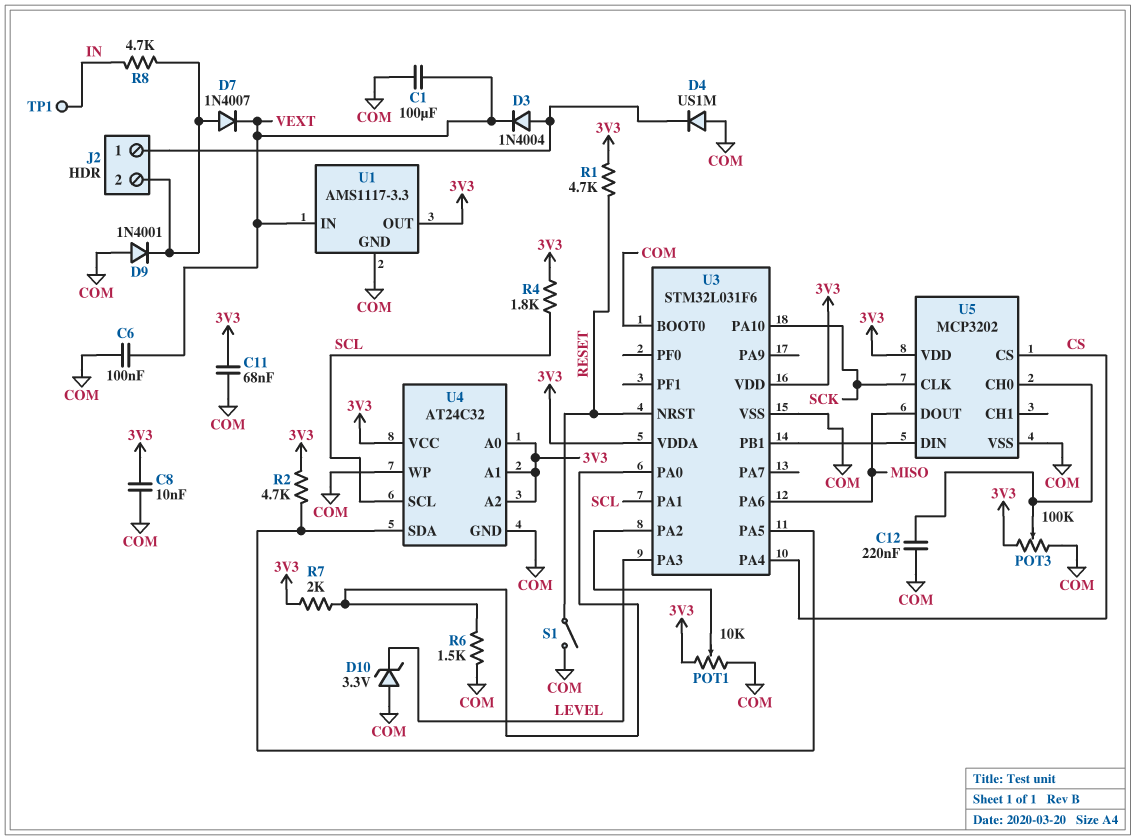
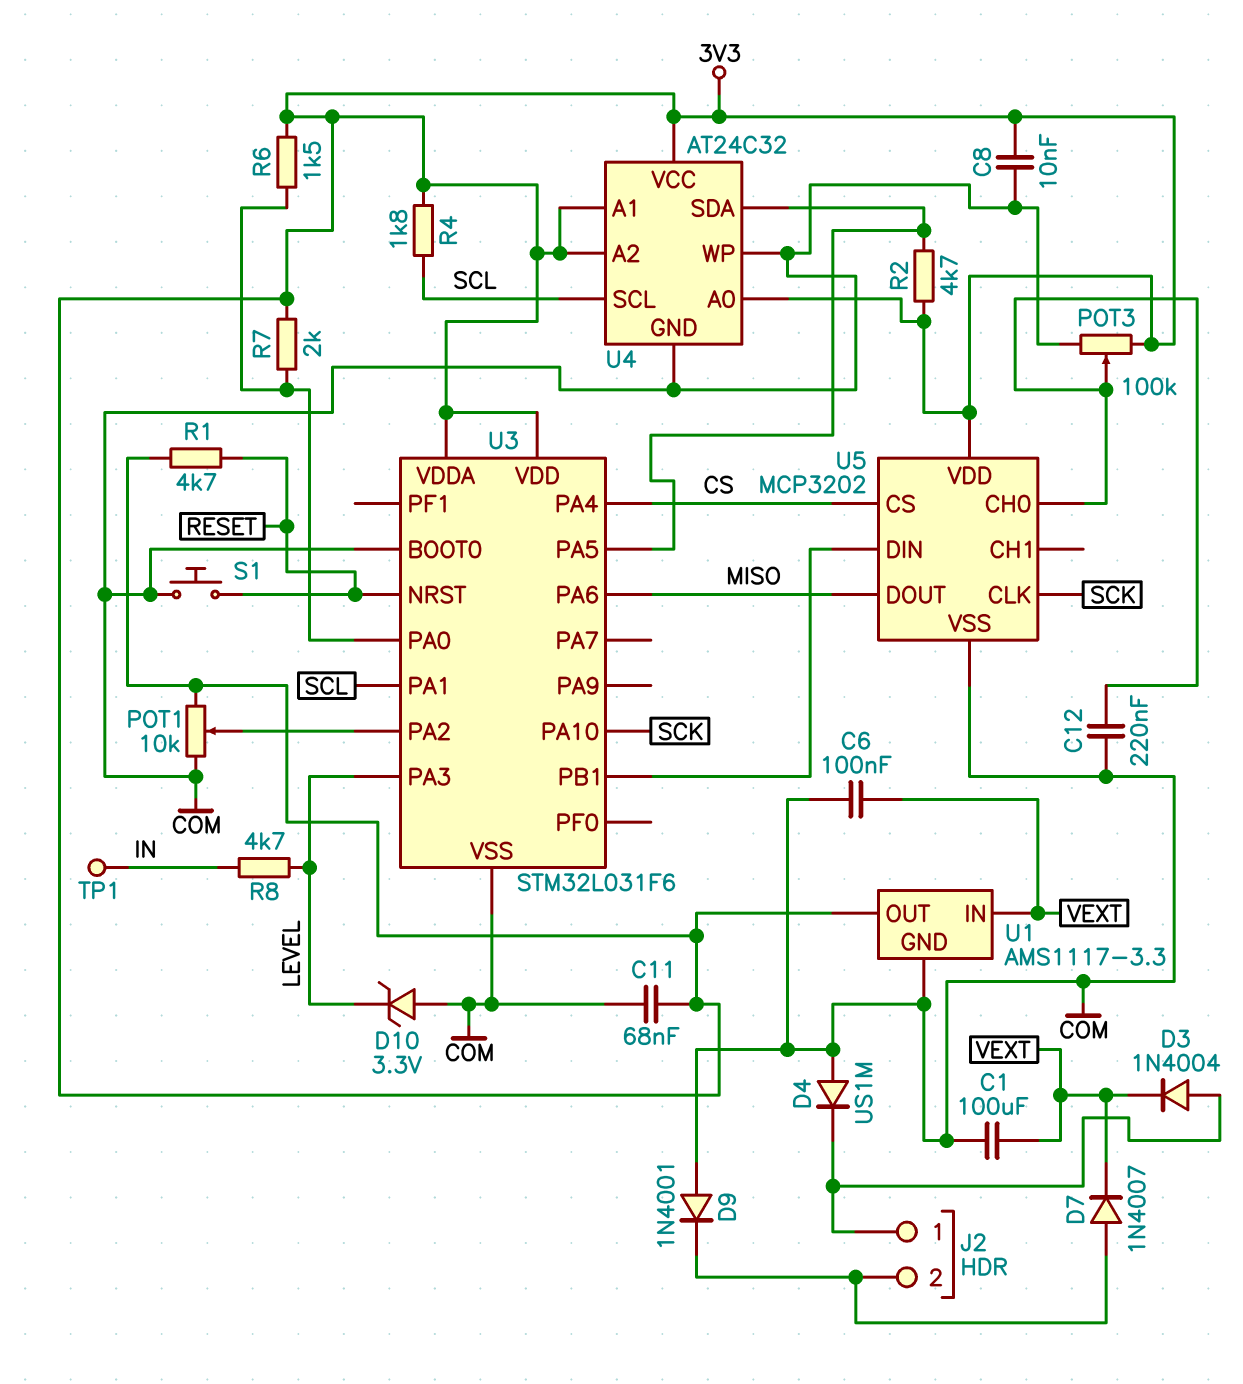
R6: 1.5k (COM, U3/PA0) -> 1.5k (3V3, U3/PA0)
R8: 4.7k (IN, J2/2) -> 4.7k (IN, LEVEL)
S1: switch (COM, RESET) -> button (COM, RESET)

